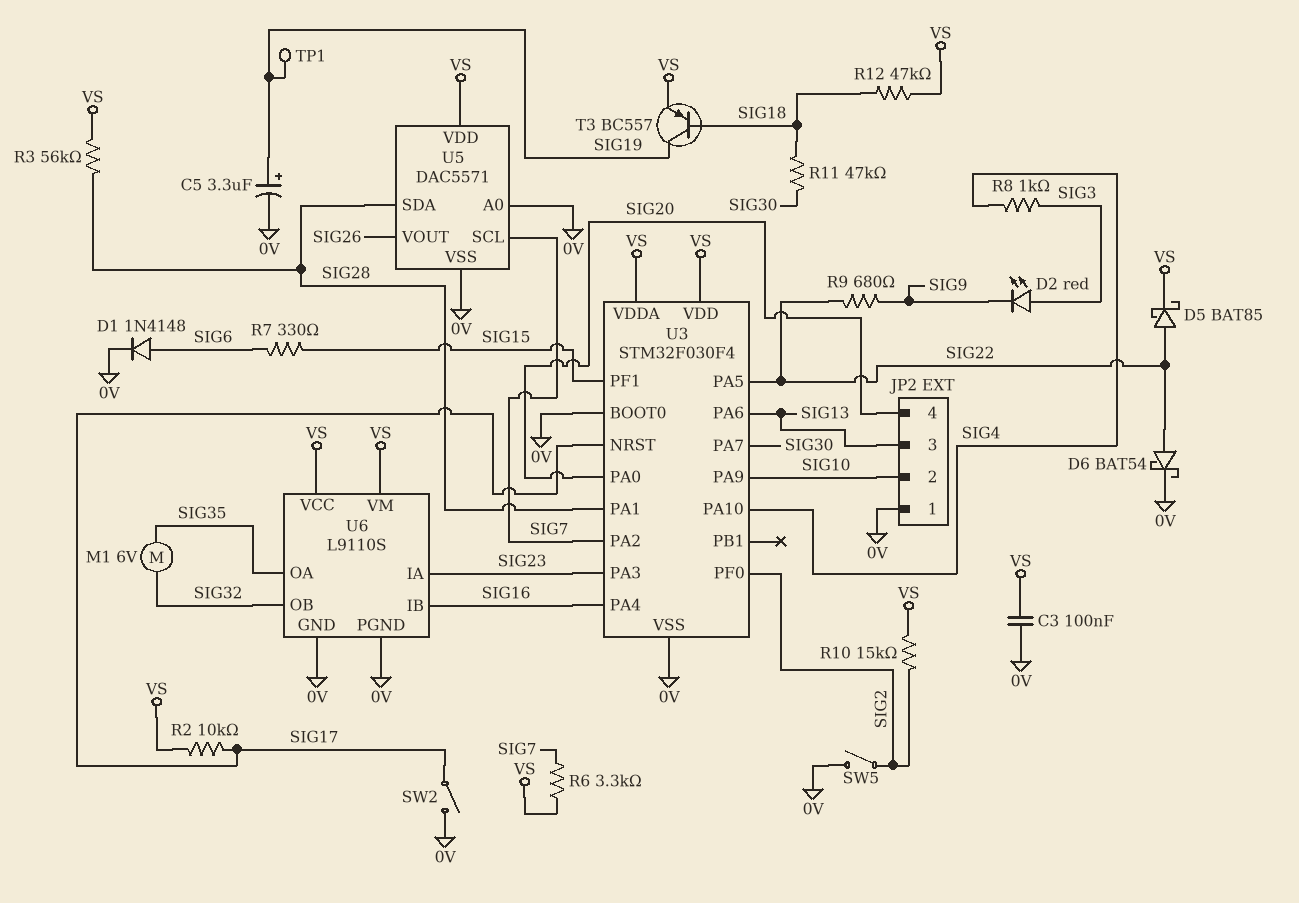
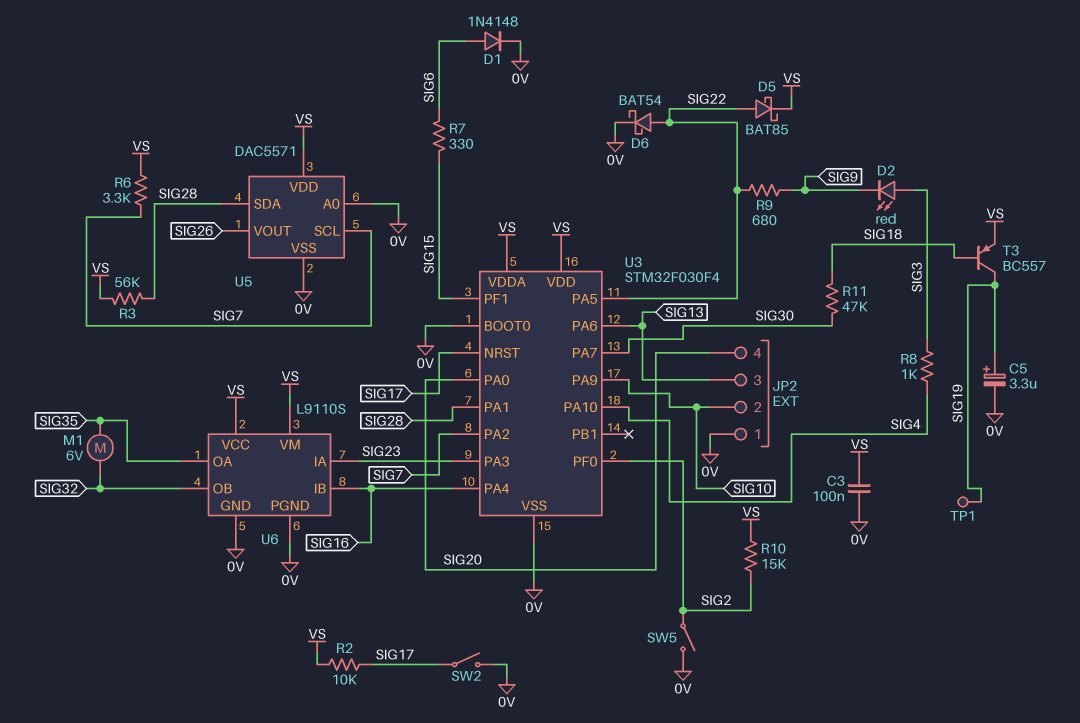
R12: 47k (SIG18, VS) -> none

